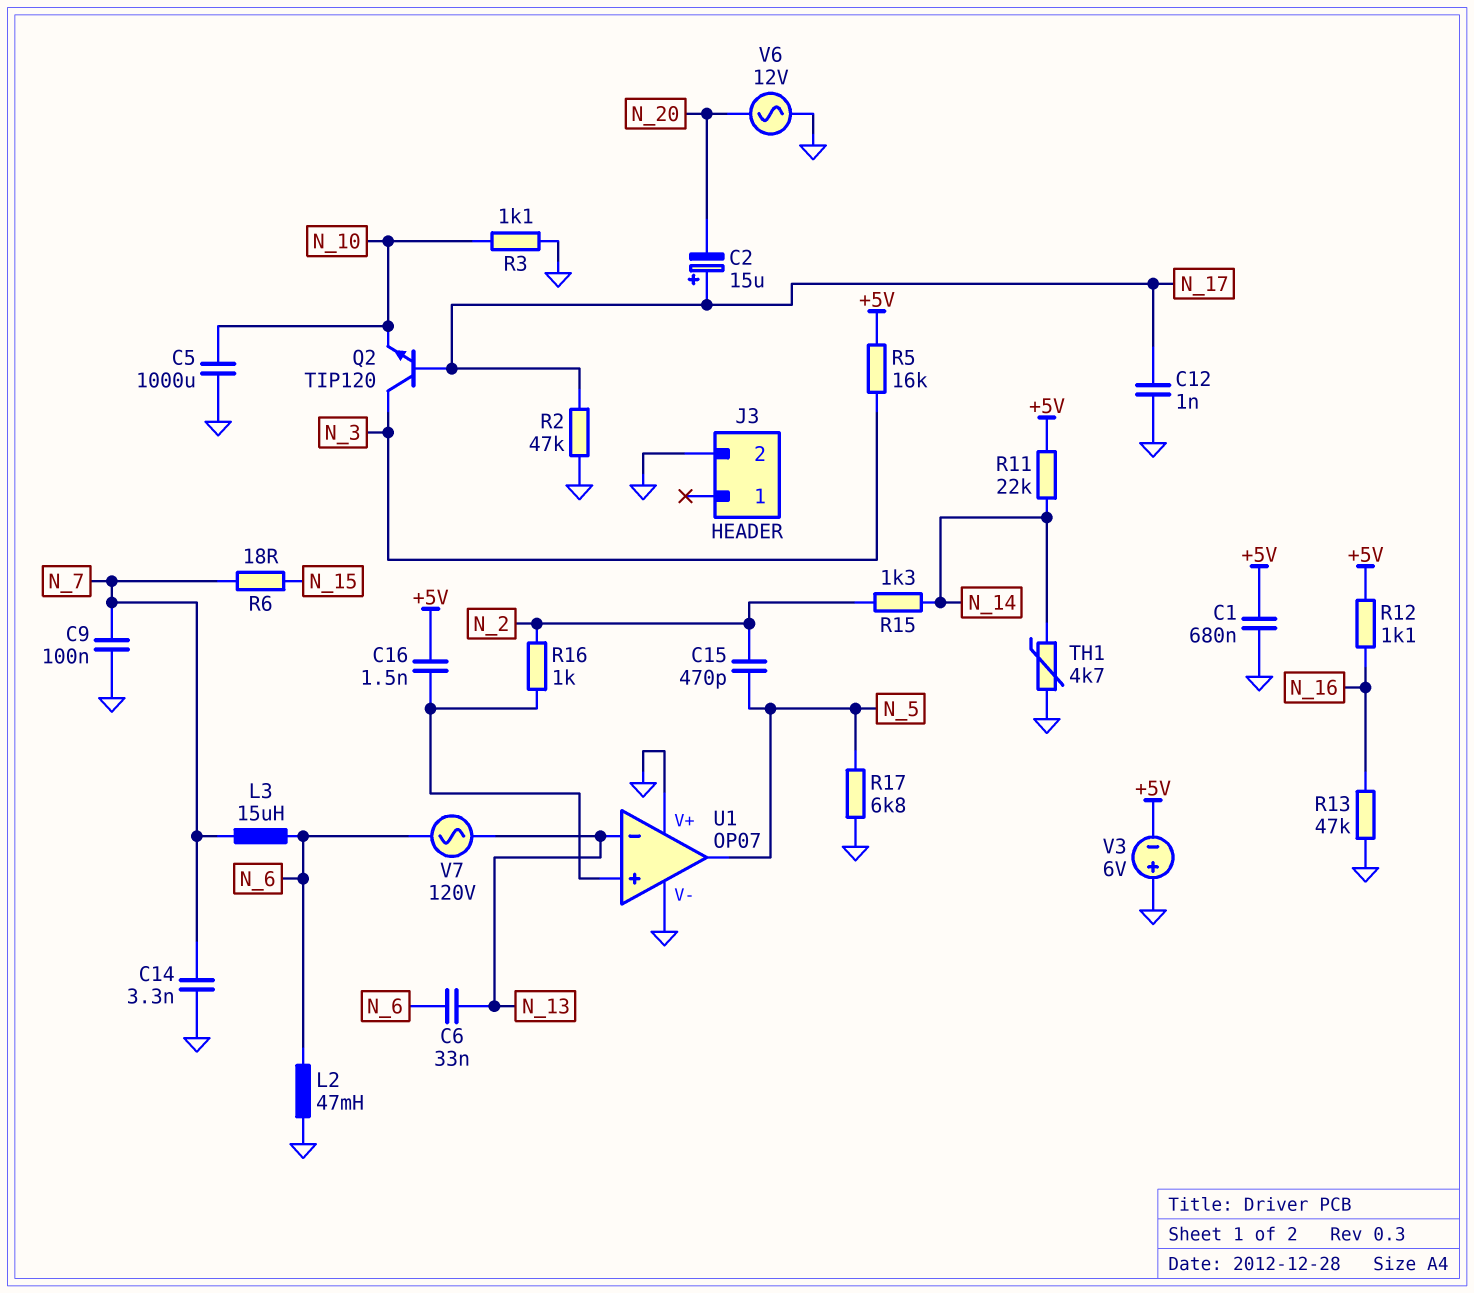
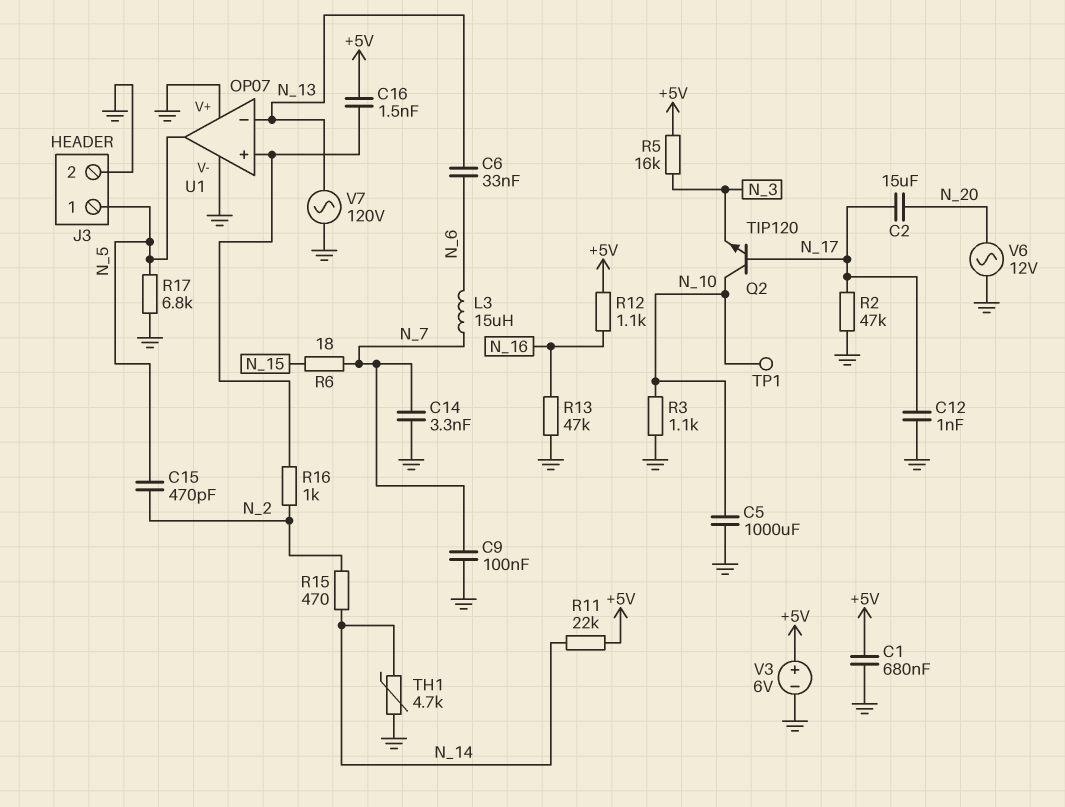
C2: 15uF (plus N_17, minus N_20) -> 15uF (N_17, N_20)
J3 pin 1: none -> N_5
L2: 47mH (GND, N_6) -> none
Q2: NPN TIP120 (B N_17, C N_3, E N_10) -> NPN TIP120 (B N_17, C N_10, E N_3)
R15: 1.3k (N_2, N_14) -> 470 (N_2, N_14)
TP1: none -> test point (N_10)
V3: 6V (plus GND, minus +5V) -> 6V (plus +5V, minus GND)
V7: AC 120V (N_6, N_13) -> AC 120V (GND, N_13)

